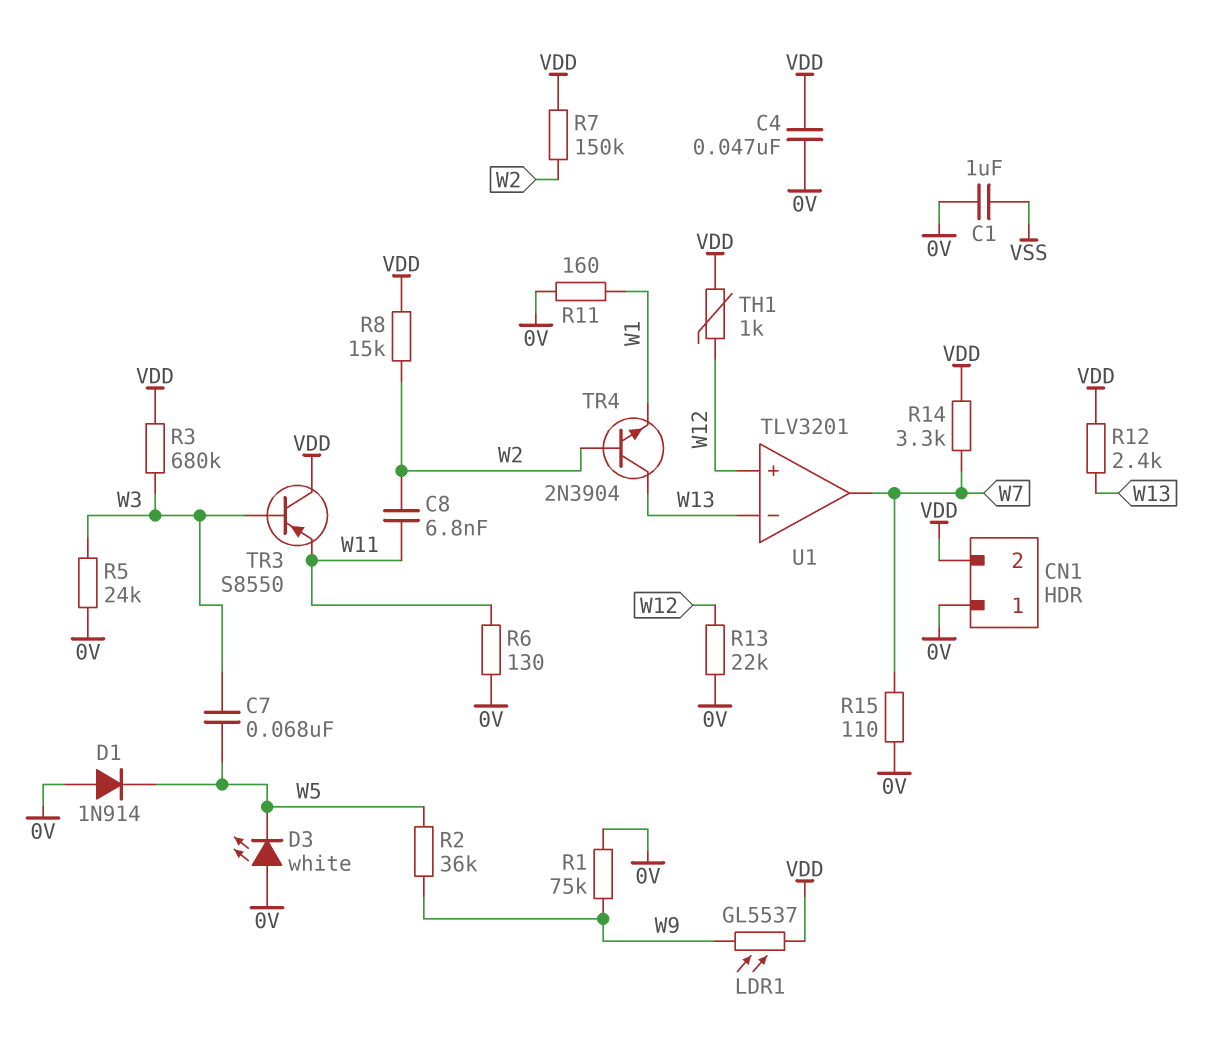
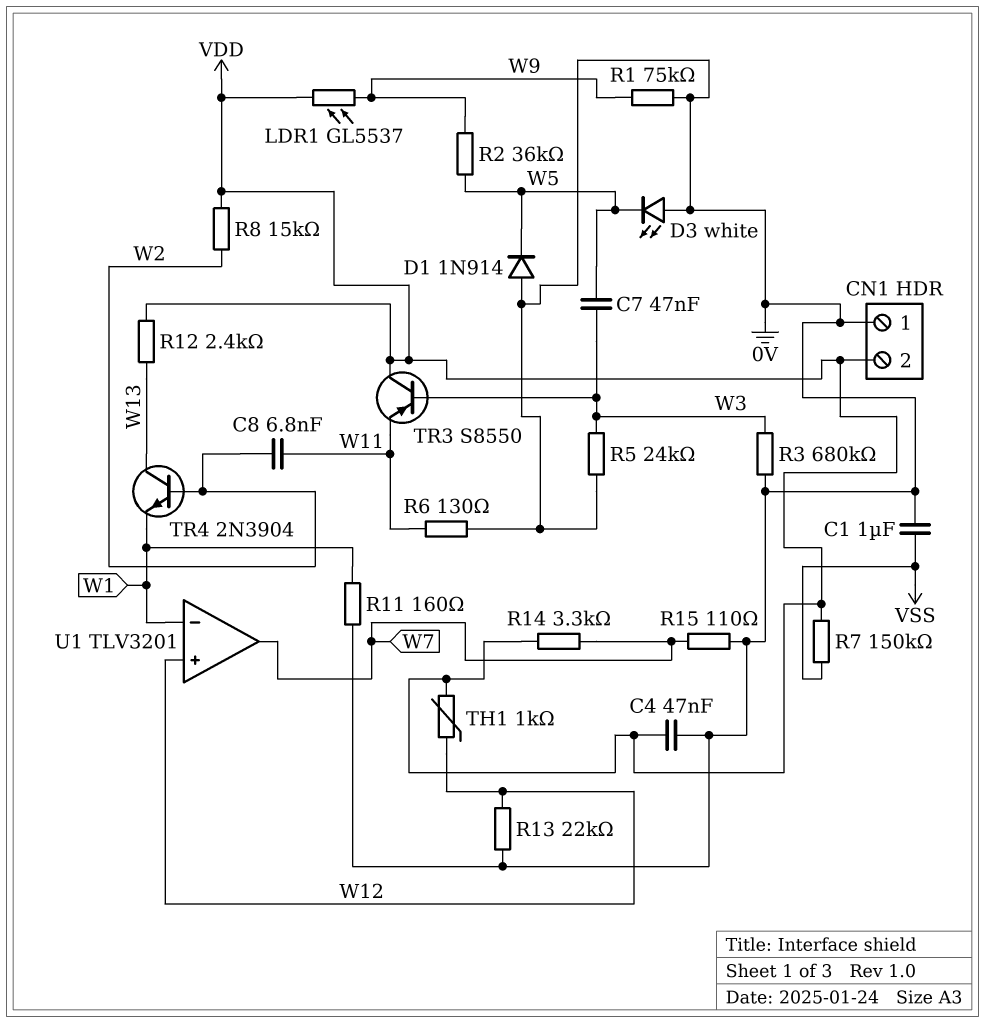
C7: 68nF (W3, W5) -> 47nF (W3, W5)
R3: 680k (VDD, W3) -> 680k (0V, W3)
R7: 150k (VDD, W2) -> 150k (VDD, VSS)
U1 pin in-: W13 -> W1

